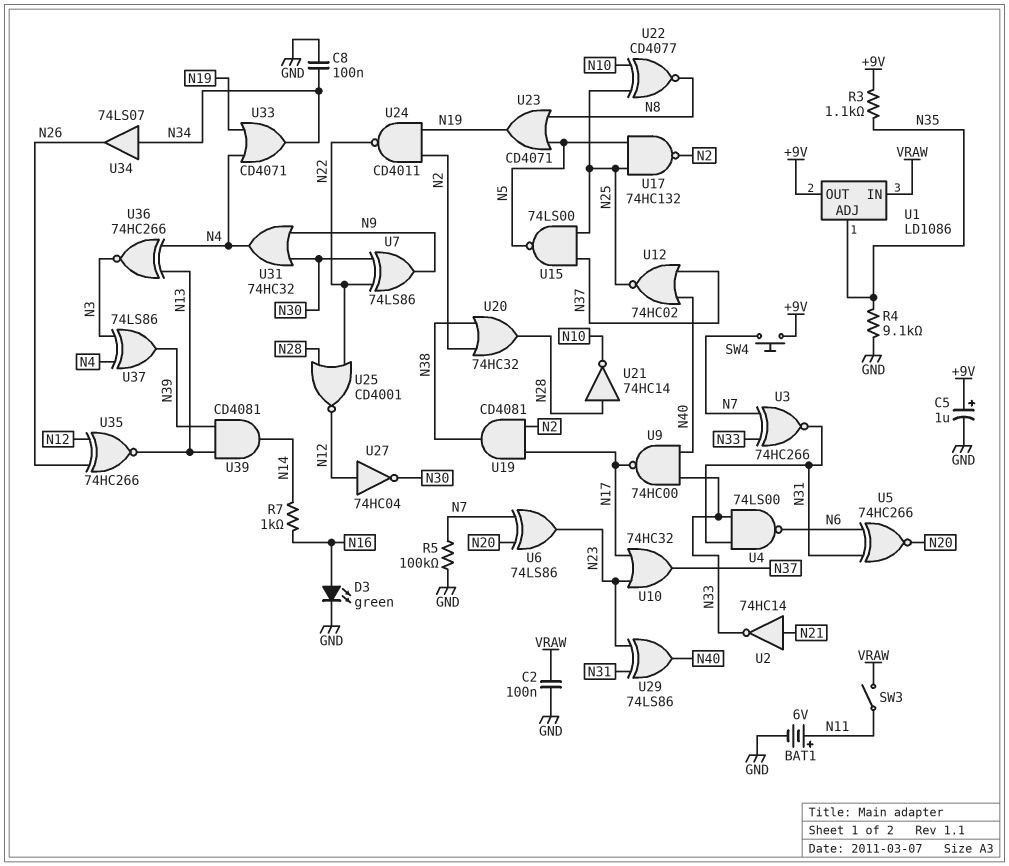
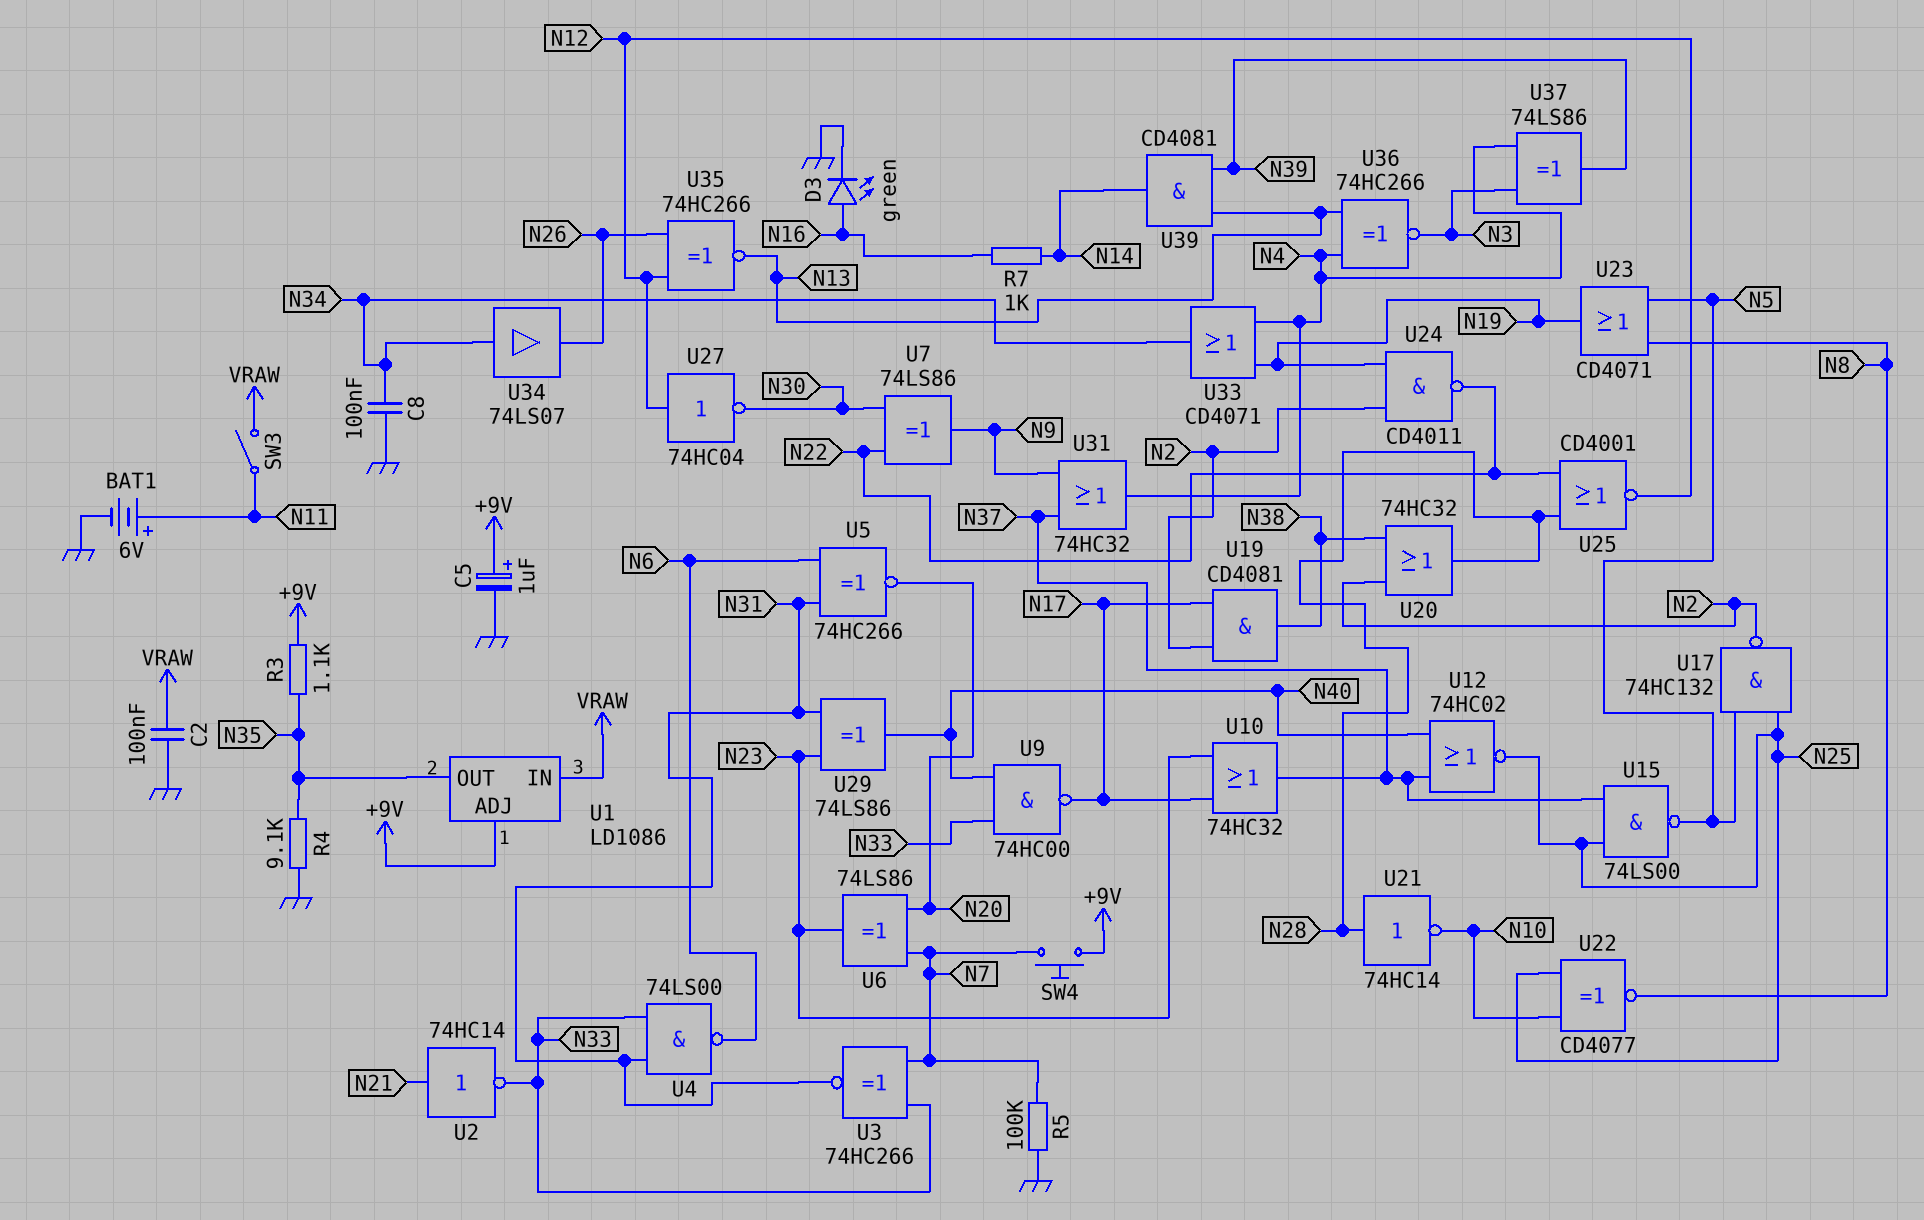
U1 pin ADJ: N35 -> +9V
U1 pin OUT: +9V -> N35
U31: OR 74HC32 (in N9, in N30, out N4) -> OR 74HC32 (in N9, in N37, out N4)

